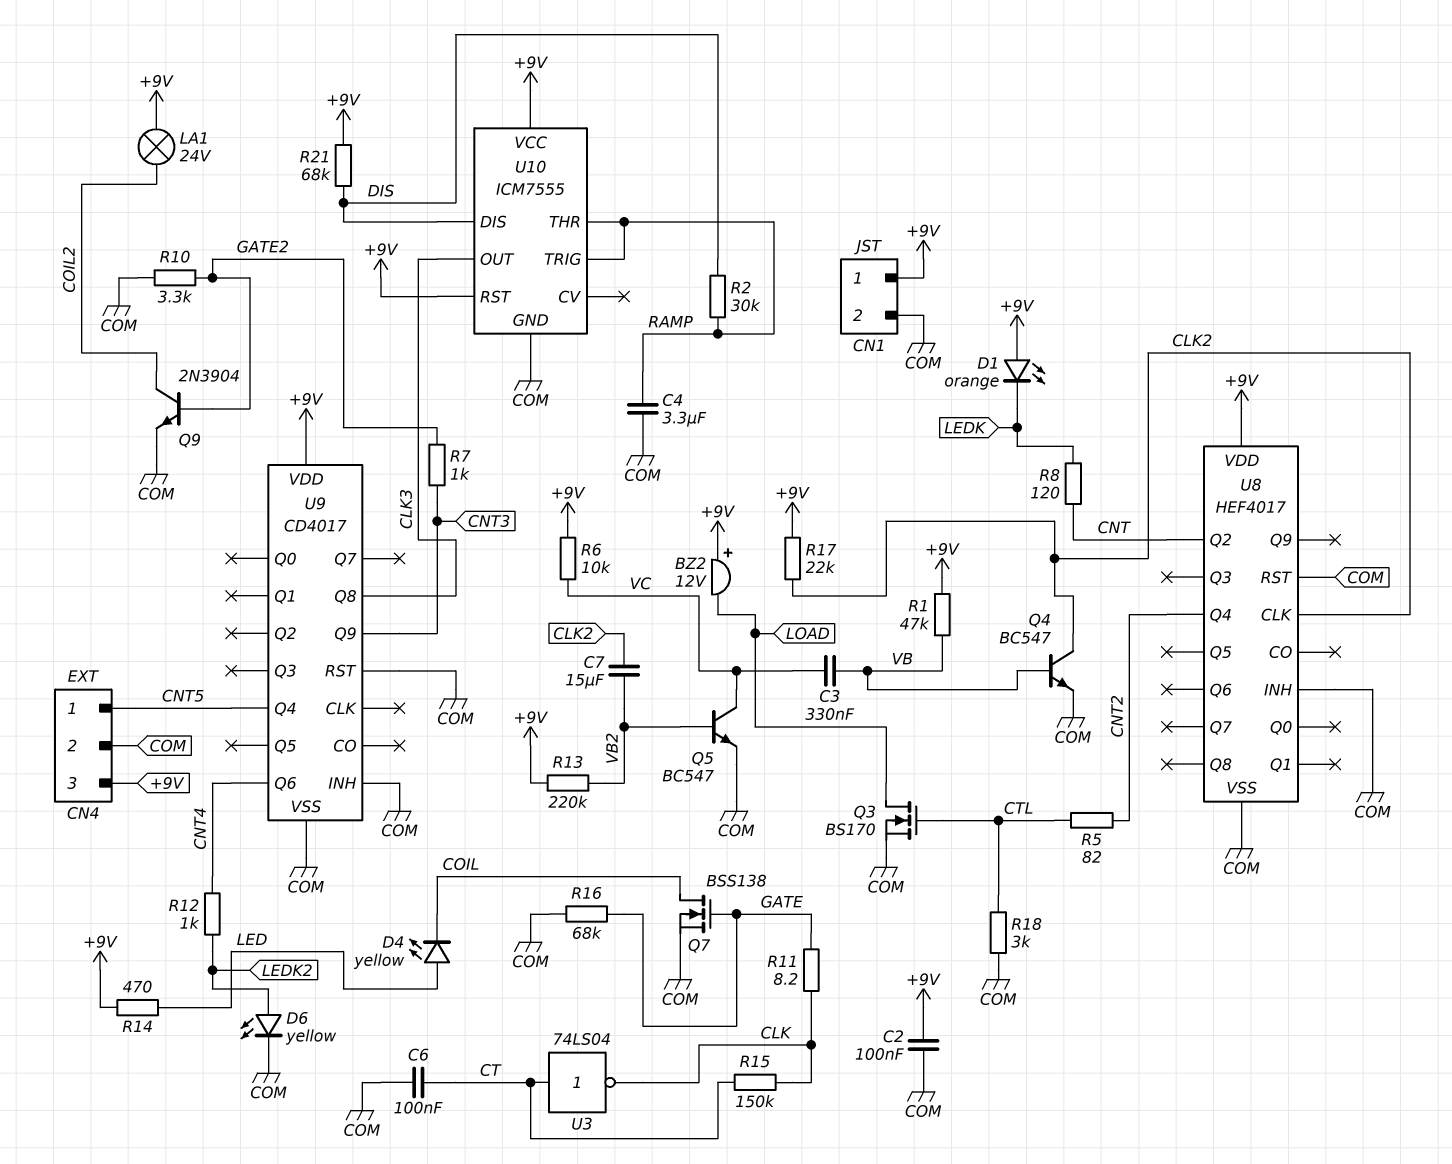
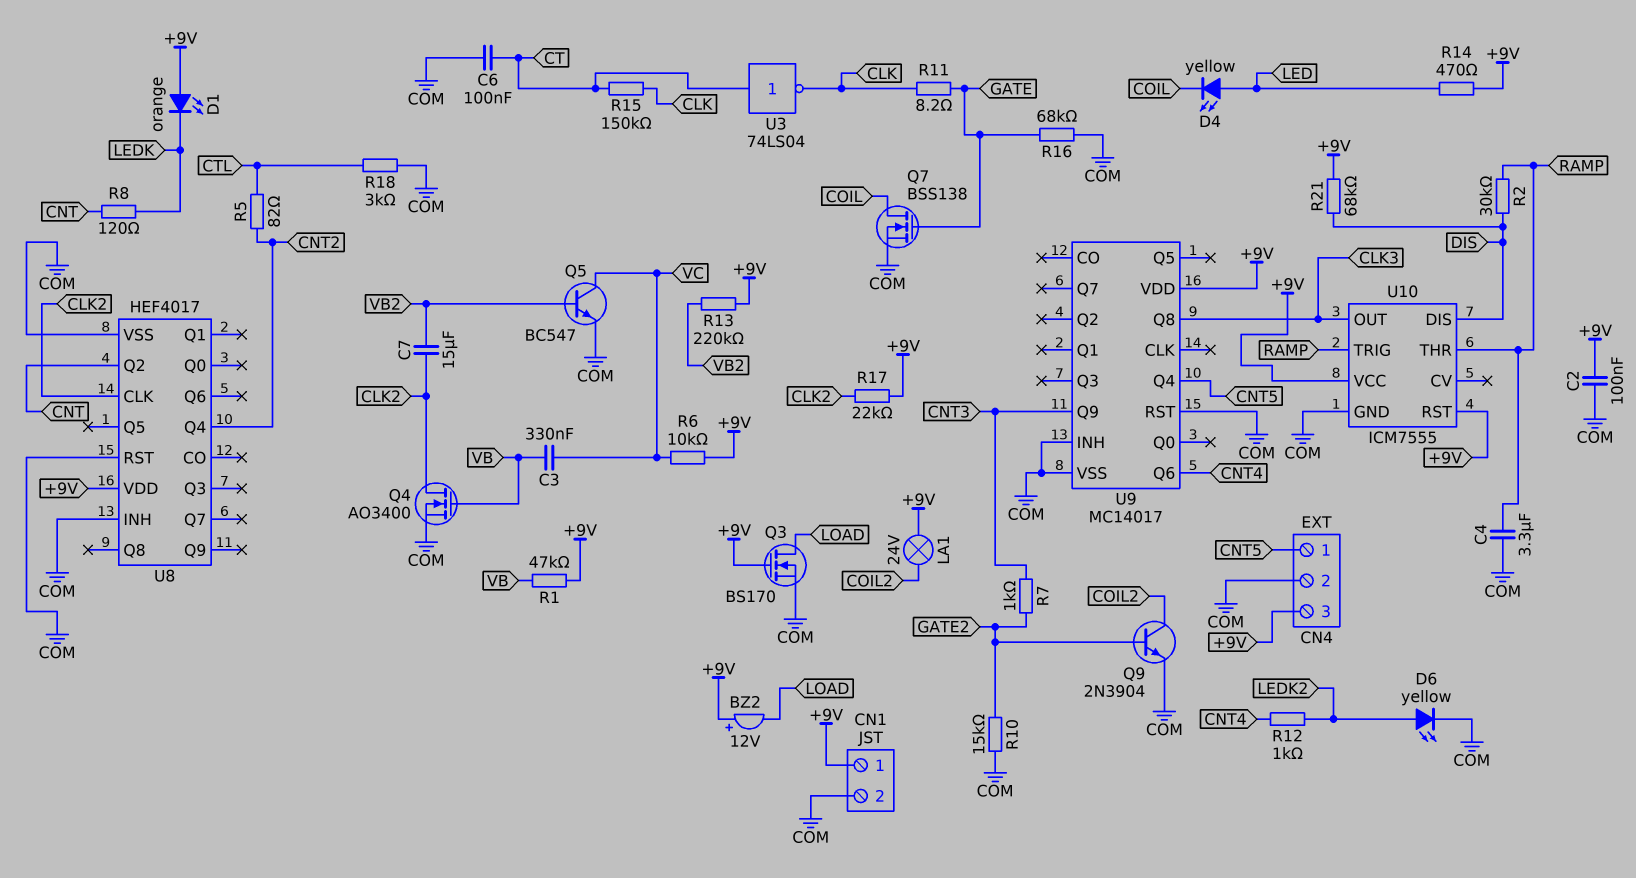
Q3: NMOS BS170 (G CTL, D LOAD, S COM) -> NMOS BS170 (G +9V, D LOAD, S COM)
Q4: NPN BC547 (B VB, C CLK2, E COM) -> NMOS AO3400 (G VB, D CLK2, S COM)
R10: 3.3k (COM, GATE2) -> 15k (COM, GATE2)
U9: CD4017 -> MC14017

